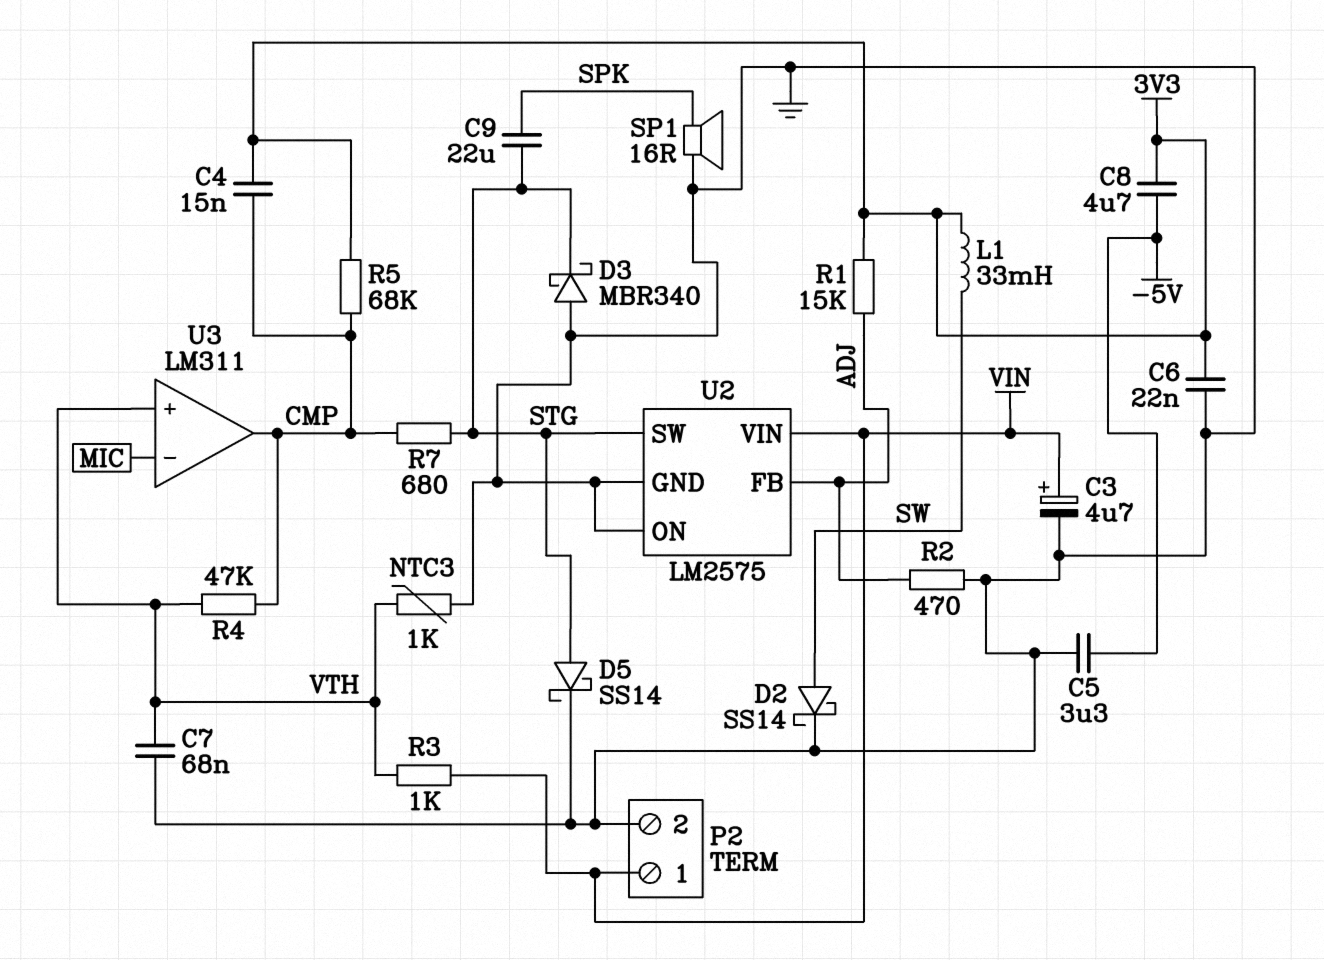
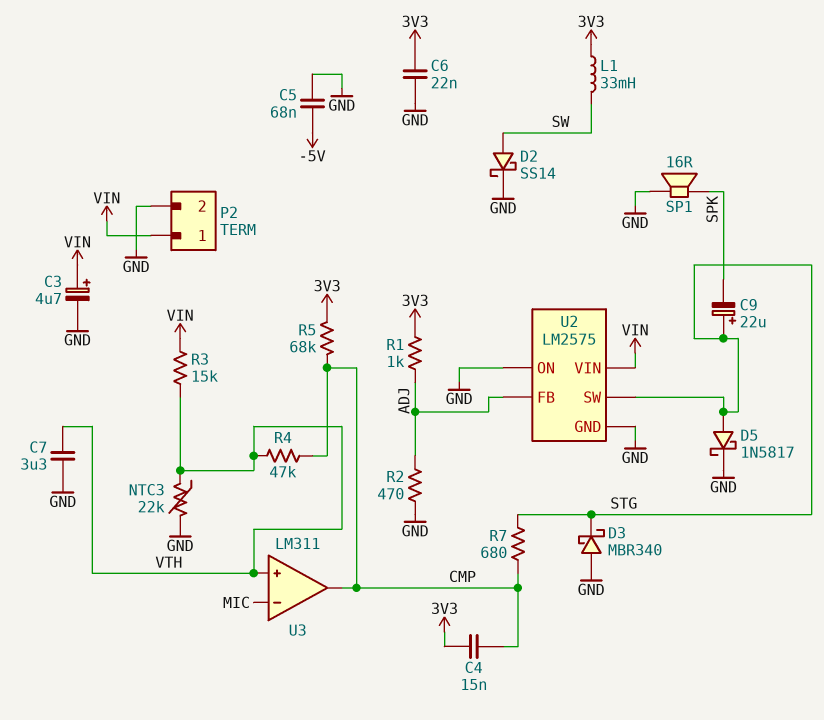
C5: 3.3uF (-5V, GND) -> 68nF (-5V, GND)
C7: 68nF (GND, VTH) -> 3.3uF (GND, VTH)
C8: 4.7uF (-5V, 3V3) -> none
C9: 22uF (SPK, STG) -> 22uF (plus STG, minus SPK)
D5: schottky SS14 (A STG, K GND) -> schottky 1N5817 (A STG, K GND)
NTC3: 1k (GND, VTH) -> 22k (GND, VTH)
R1: 15k (3V3, ADJ) -> 1k (3V3, ADJ)
R3: 1k (VIN, VTH) -> 15k (VIN, VTH)

